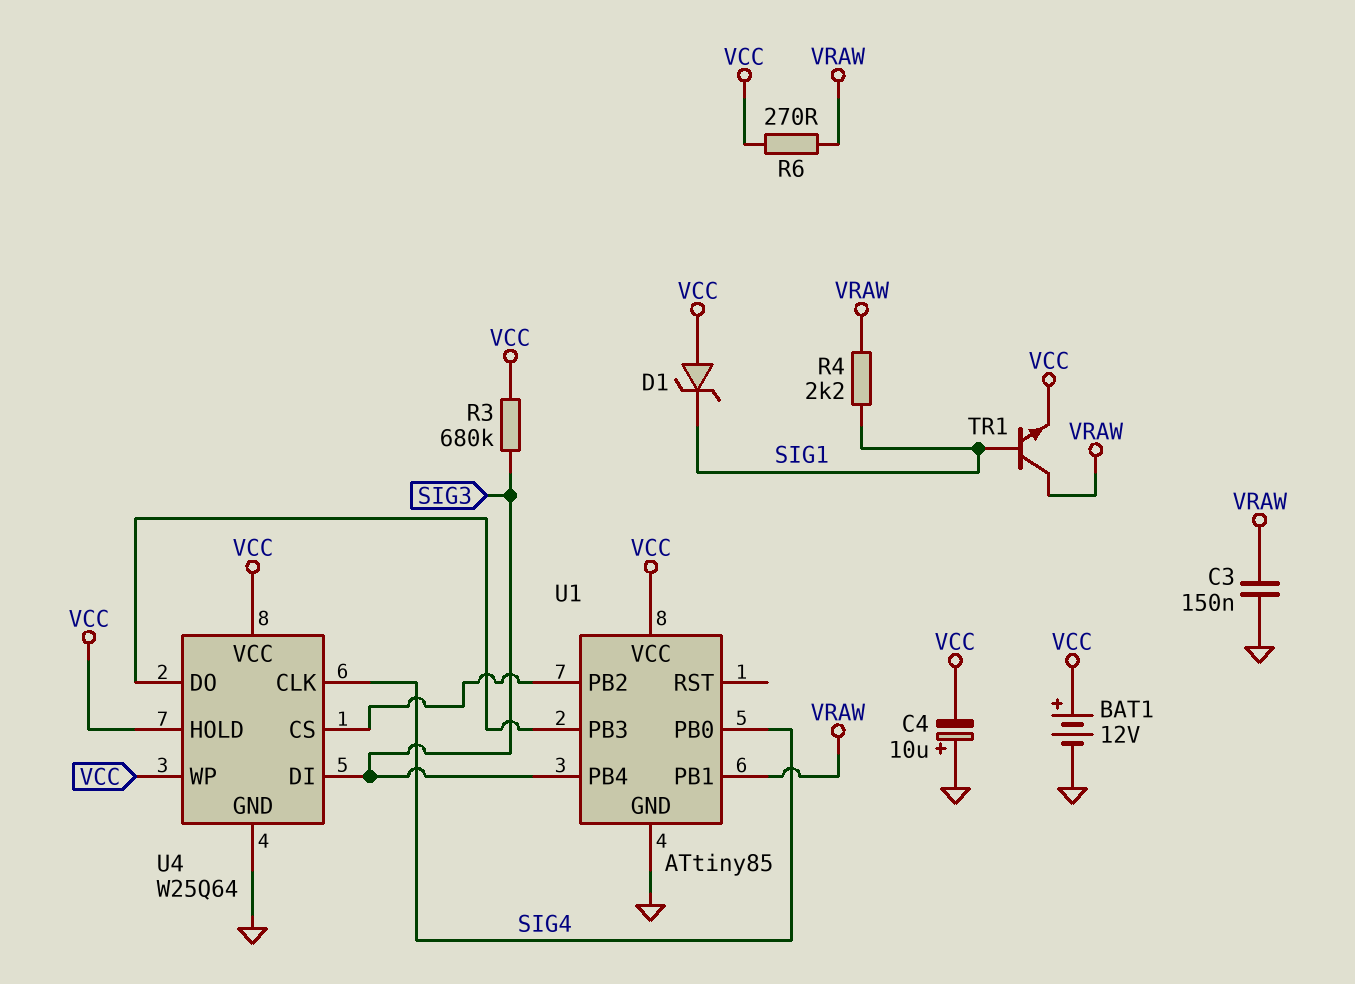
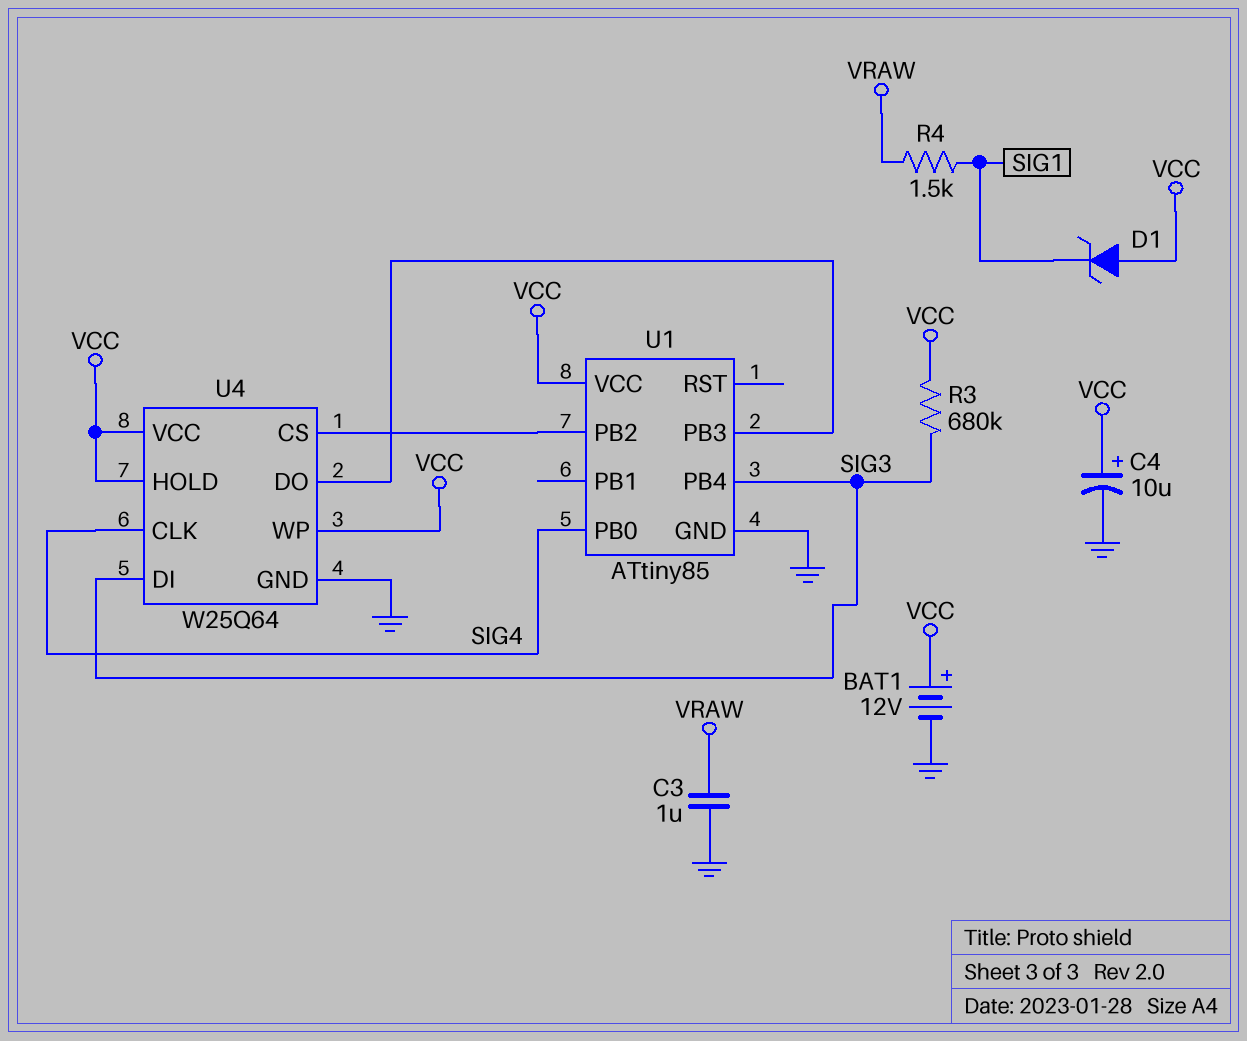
C3: 150nF (GND, VRAW) -> 1uF (GND, VRAW)
C4: 10uF (plus GND, minus VCC) -> 10uF (plus VCC, minus GND)
R4: 2.2k (SIG1, VRAW) -> 1.5k (SIG1, VRAW)
R6: 270 (VCC, VRAW) -> none
TR1: NPN (B SIG1, C VRAW, E VCC) -> none
U1 pin PB1: VRAW -> none

